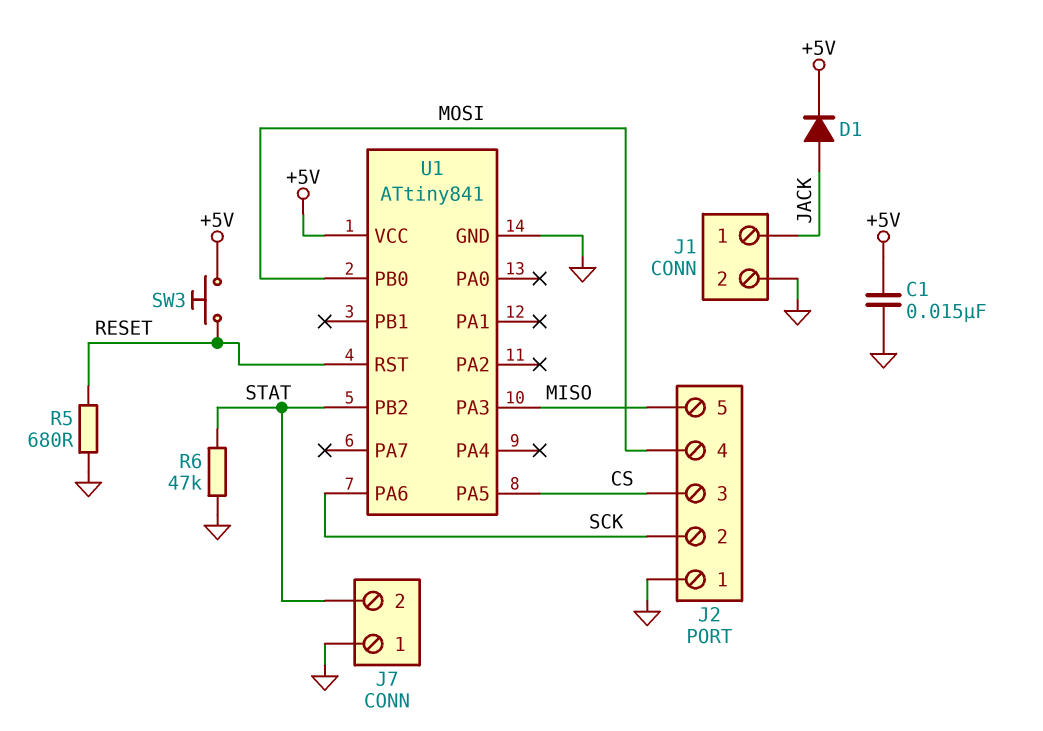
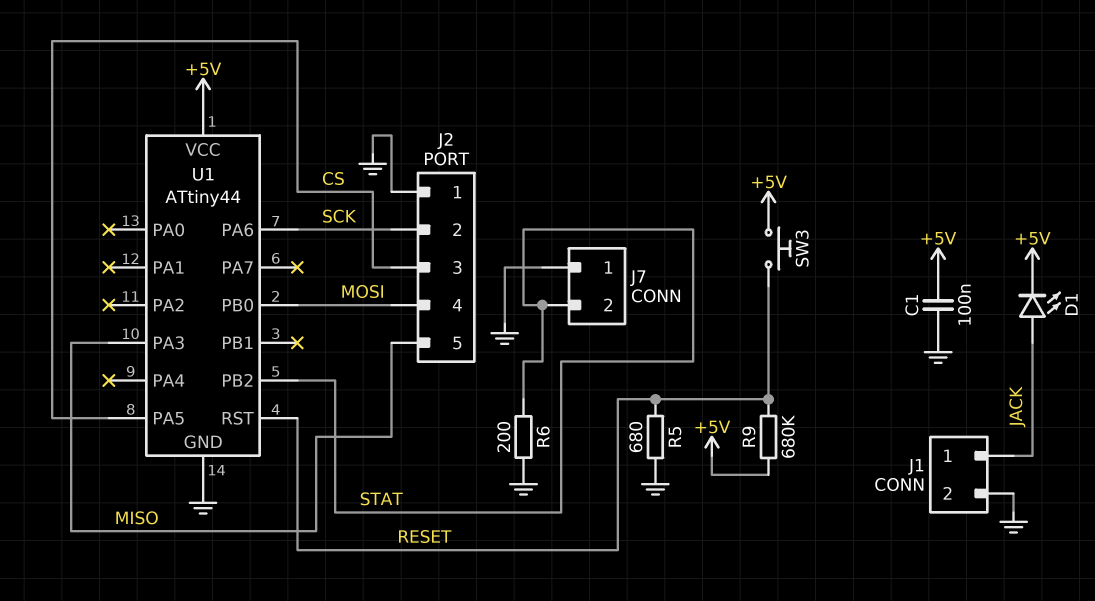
C1: 15nF (+5V, GND) -> 100nF (+5V, GND)
D1: diode (A JACK, K +5V) -> LED (A JACK, K +5V)
R6: 47k (GND, STAT) -> 200 (GND, STAT)
R9: none -> 680k (+5V, RESET)
U1: ATtiny841 -> ATtiny44

